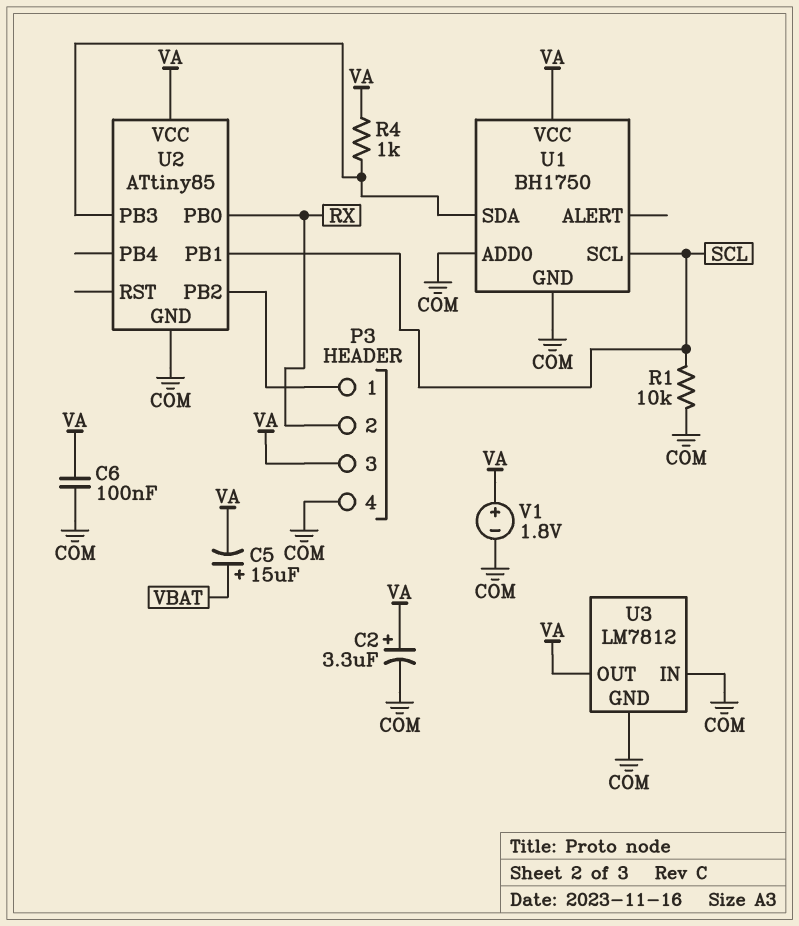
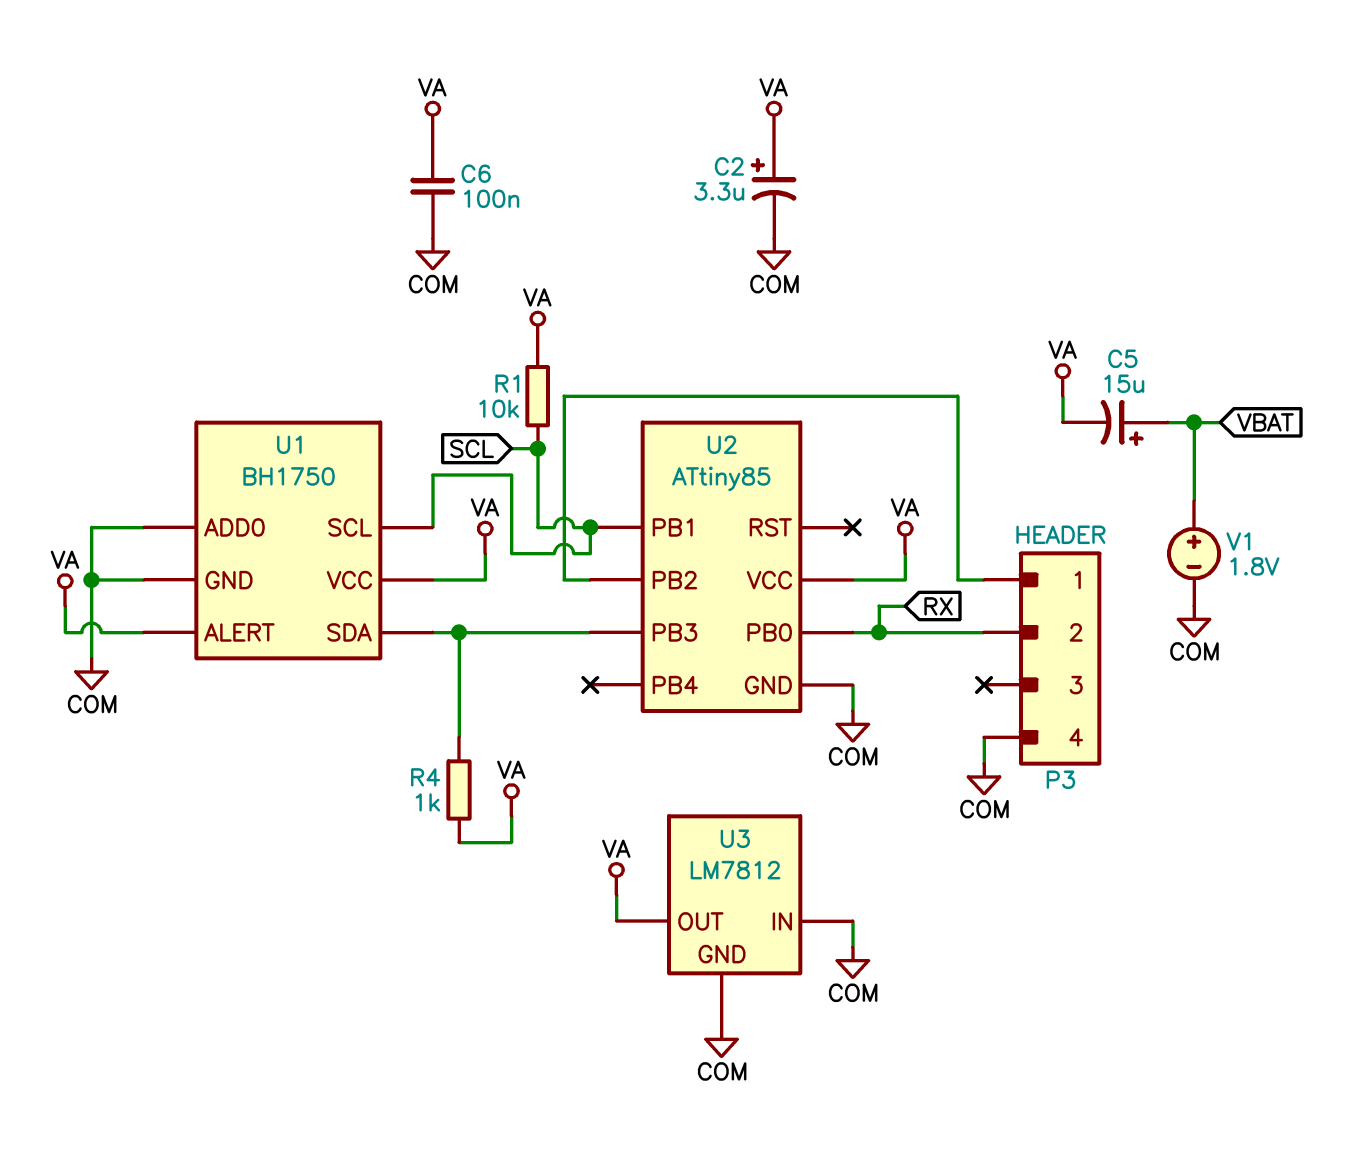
P3 pin 3: VA -> none
R1: 10k (COM, SCL) -> 10k (SCL, VA)
U1 pin ALERT: none -> VA
V1: 1.8V (plus VA, minus COM) -> 1.8V (plus VBAT, minus COM)

